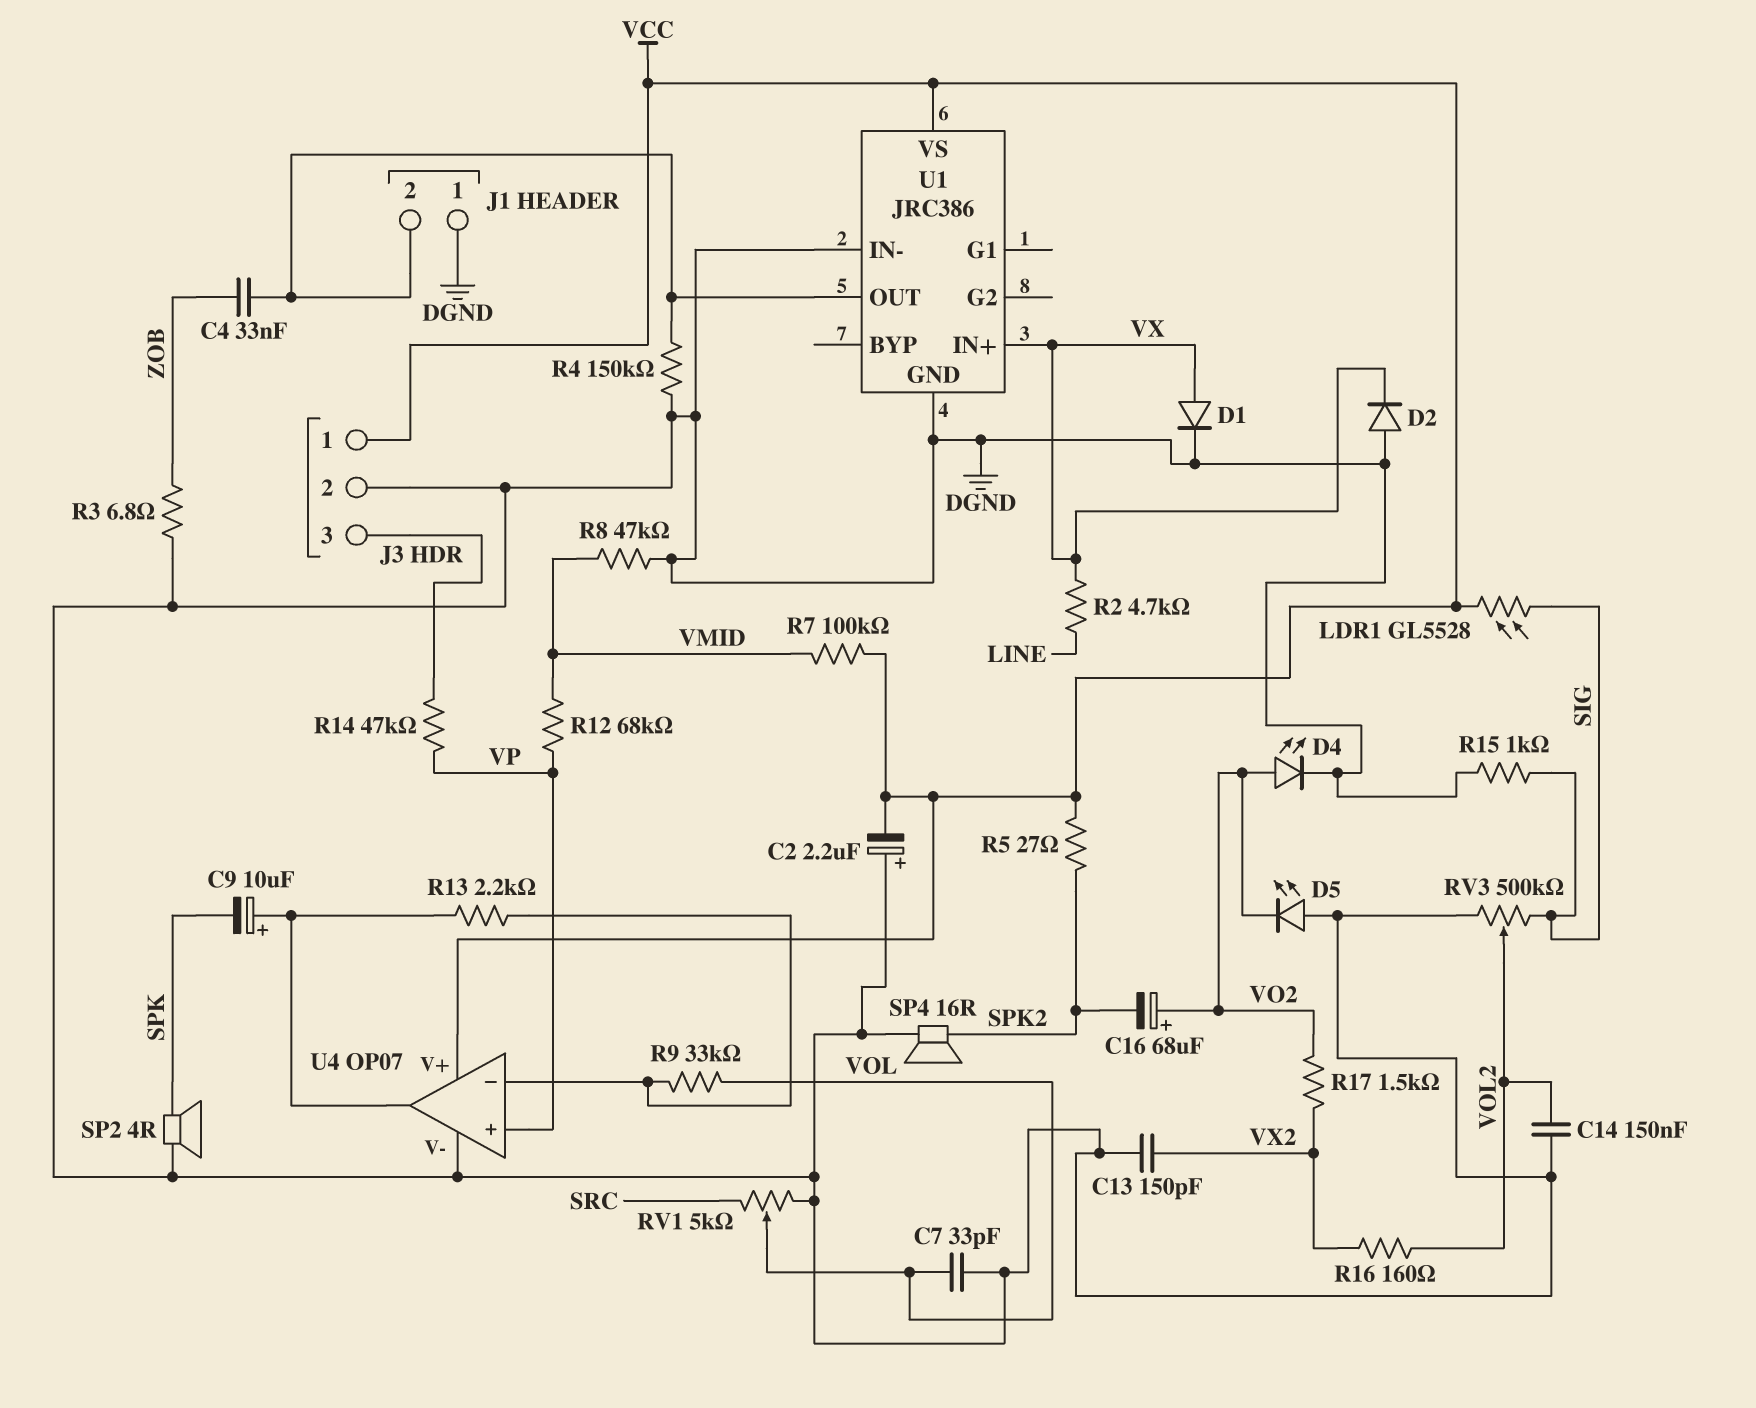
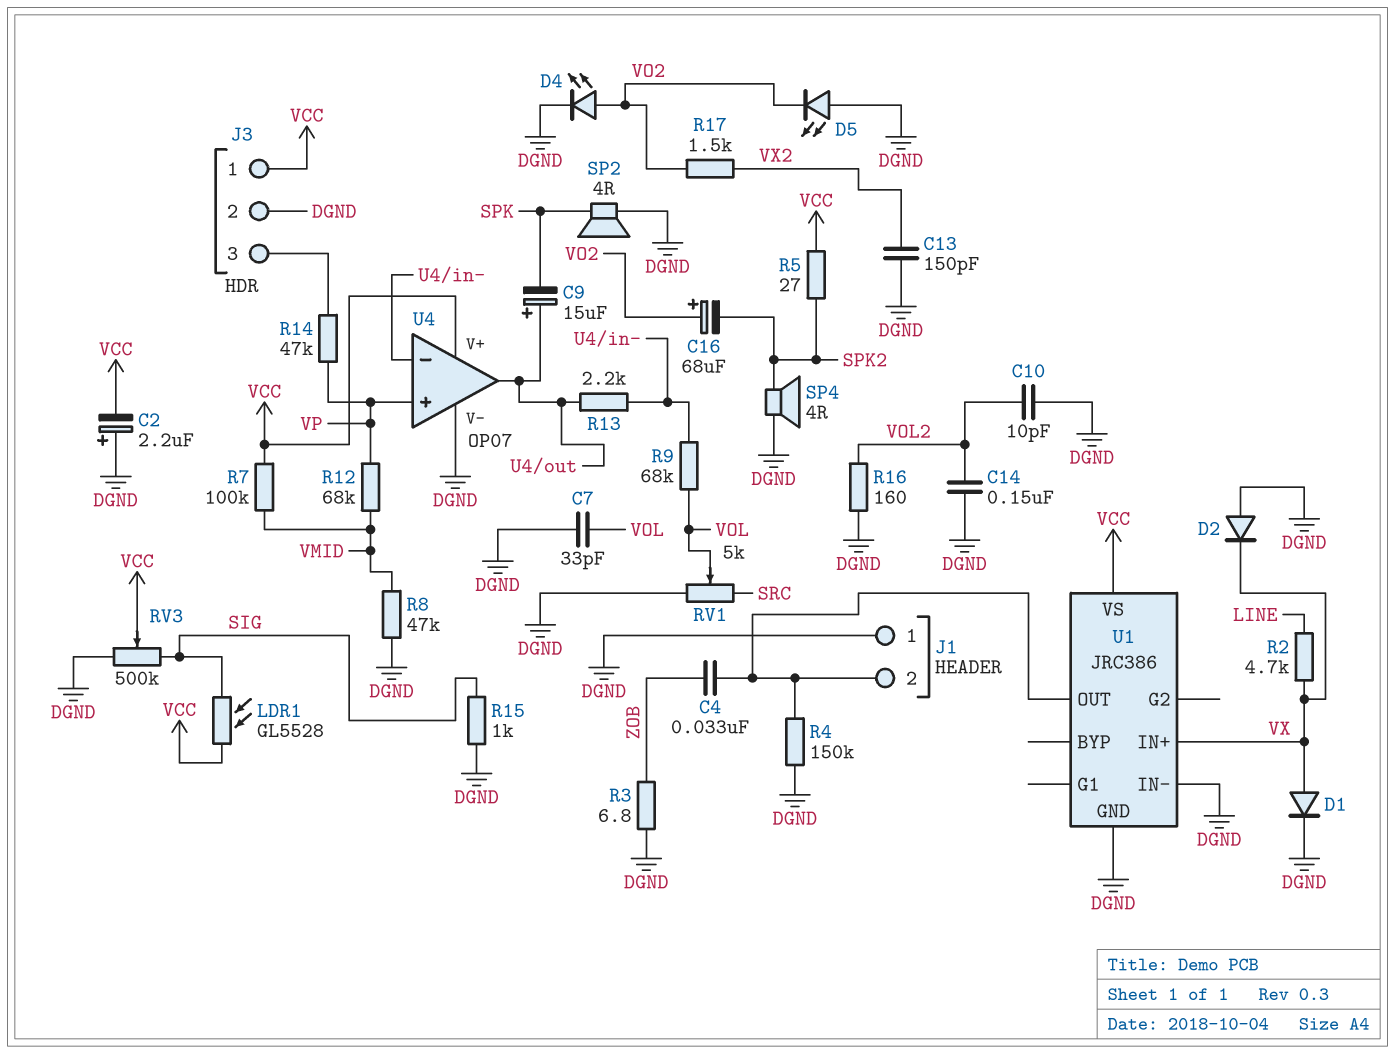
C9: 10uF (plus U4/out, minus SPK) -> 15uF (plus U4/out, minus SPK)
C10: none -> 10pF (DGND, VOL2)
R9: 33k (U4/in-, VOL) -> 68k (U4/in-, VOL)
R16: 160 (VOL2, VX2) -> 160 (DGND, VOL2)
RV3: 500k (DGND, SIG, wiper VOL2) -> 500k (DGND, SIG, wiper VCC)
SP4: speaker 16R (DGND, SPK2) -> speaker 4R (DGND, SPK2)

